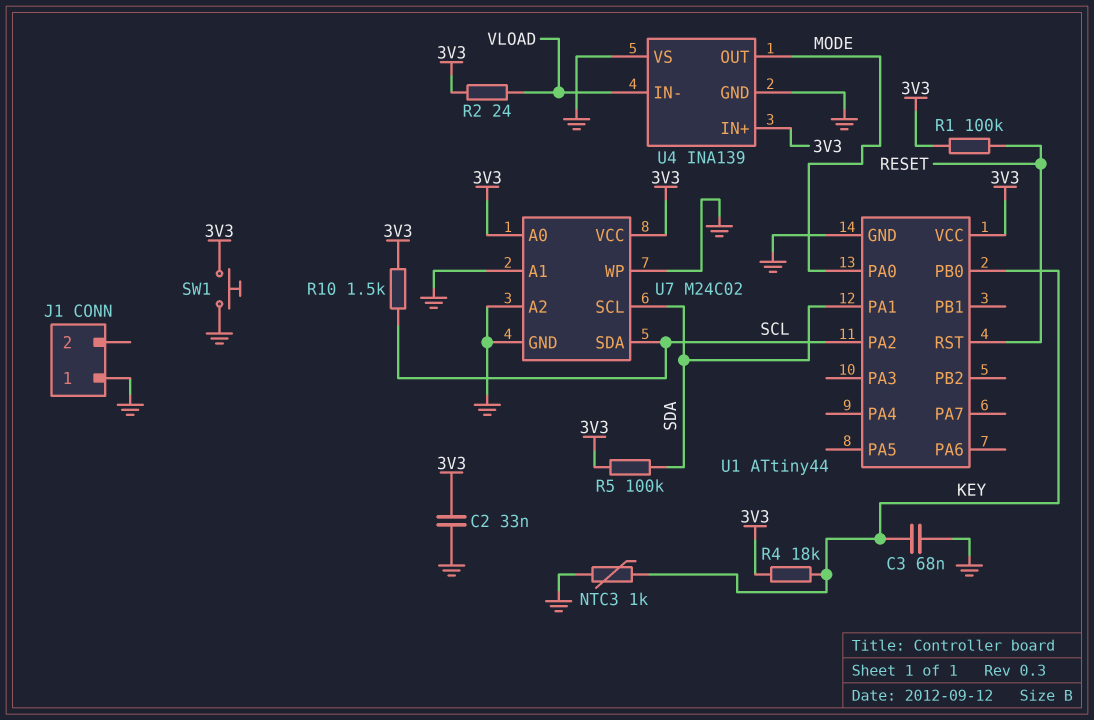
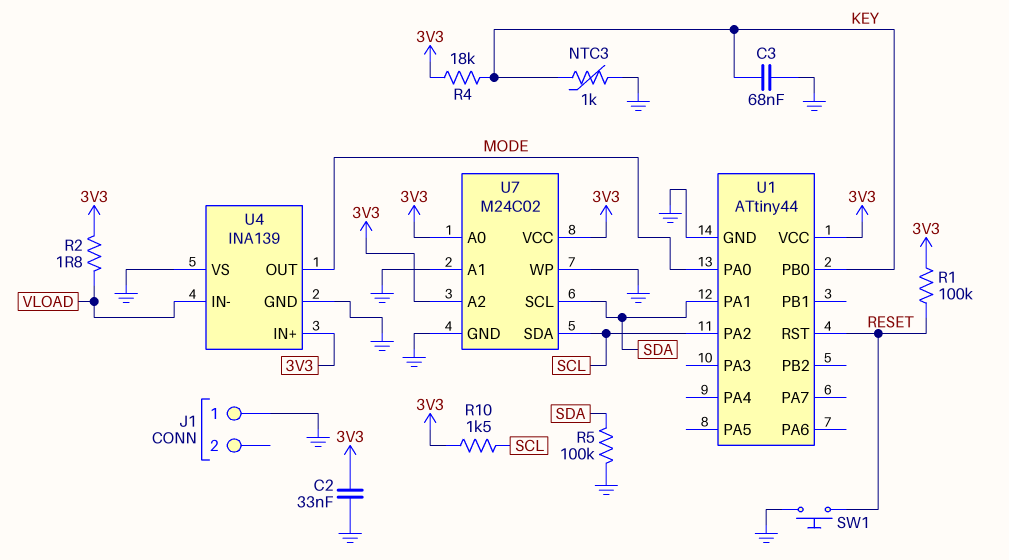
R2: 24 (3V3, VLOAD) -> 1.8 (3V3, VLOAD)
R5: 100k (3V3, SDA) -> 100k (GND, SDA)
SW1: button (3V3, GND) -> button (GND, RESET)
U7 pin A2: GND -> 3V3

